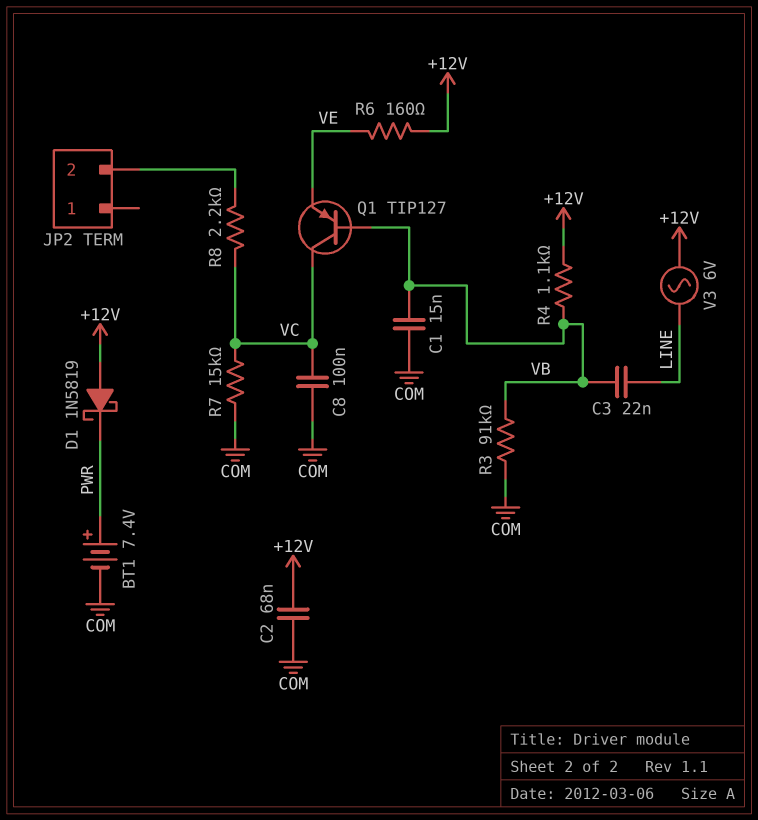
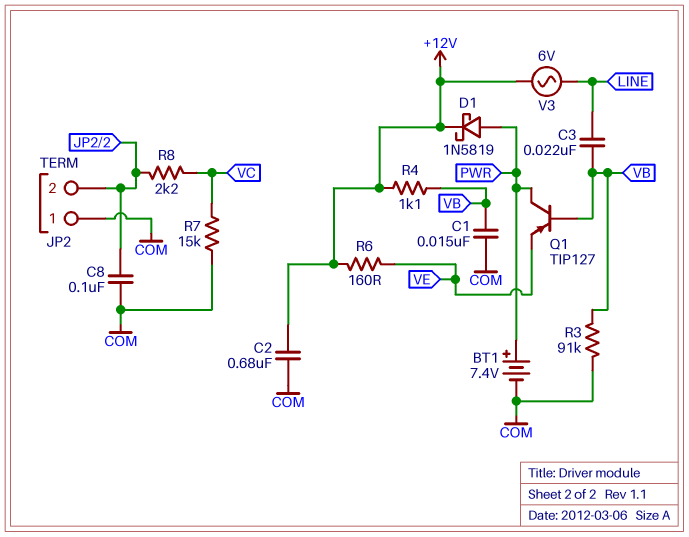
C2: 68nF (+12V, COM) -> 680nF (+12V, COM)
C8: 100nF (COM, VC) -> 100nF (COM, JP2/2)
D1: schottky 1N5819 (A +12V, K PWR) -> schottky 1N5819 (A PWR, K +12V)
JP2 pin 1: none -> COM
Q1: PNP TIP127 (B VB, C VC, E VE) -> PNP TIP127 (B VB, C PWR, E VE)

